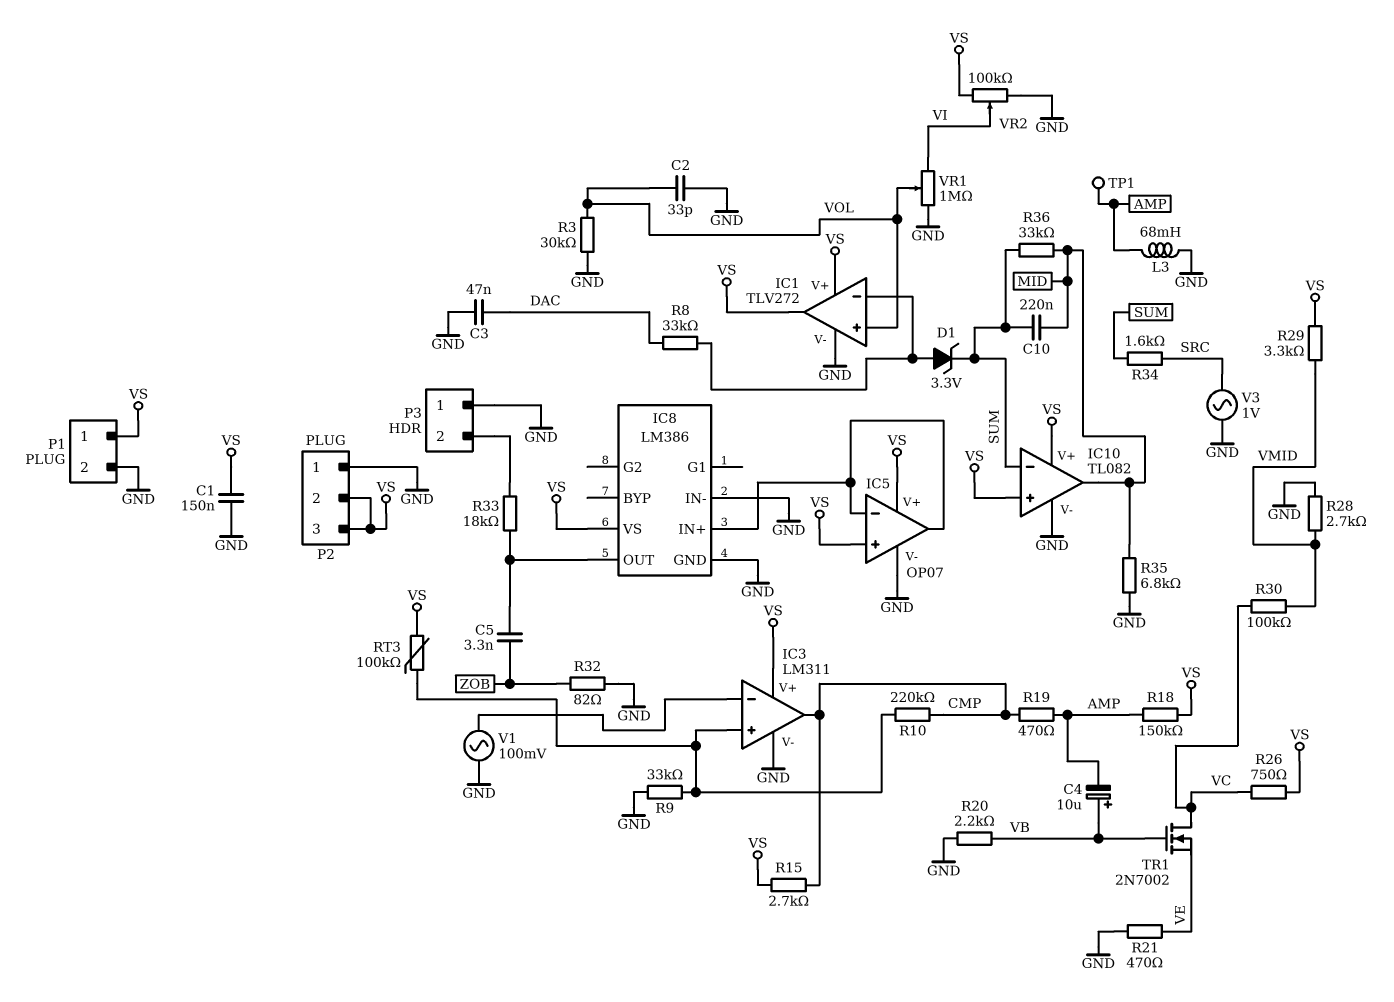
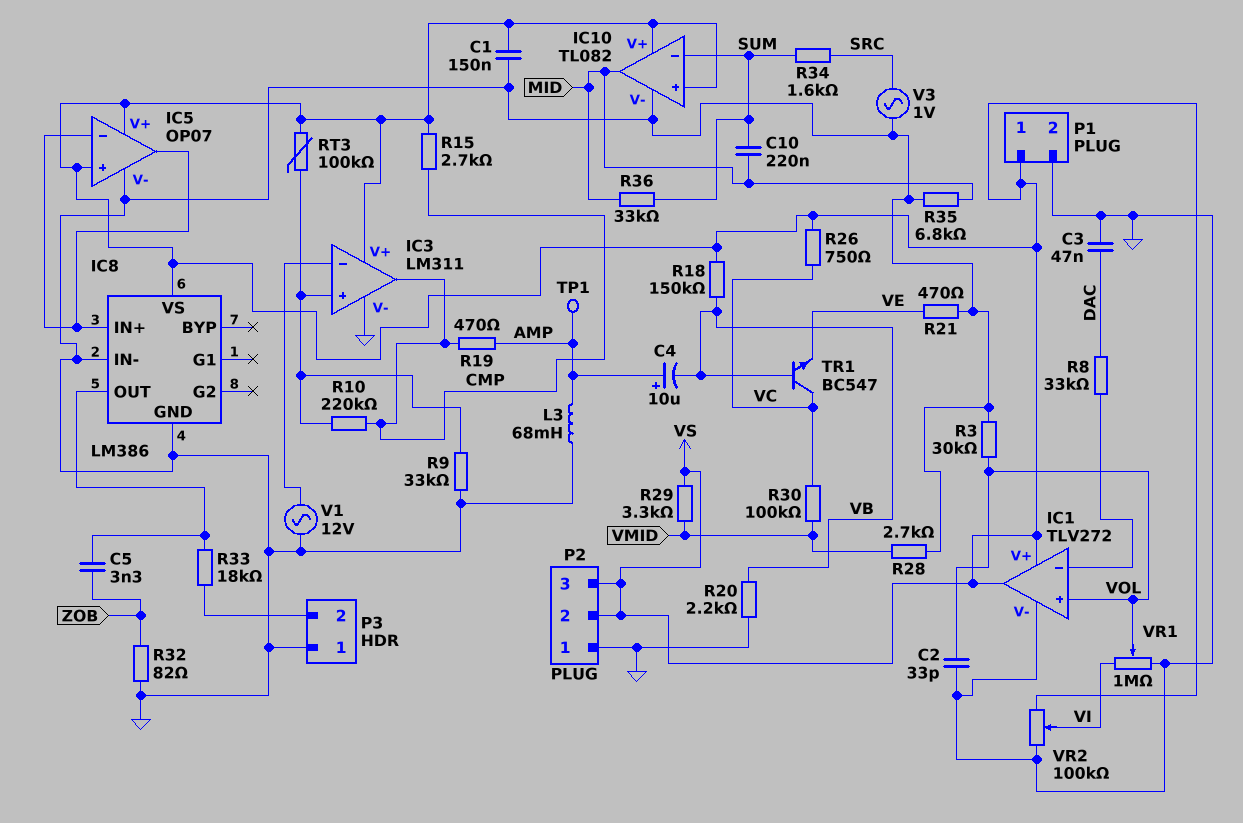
C4: 10uF (plus VB, minus AMP) -> 10uF (plus AMP, minus VB)
D1: zener 3.3V (A IC1/in-, K SUM) -> none
R18: 150k (AMP, VS) -> 150k (VB, VS)
TR1: NMOS 2N7002 (G VB, D VC, S VE) -> NPN BC547 (B VB, C VC, E VE)
V1: AC 100mV (GND, IC3/in-) -> AC 12V (GND, IC3/in-)

